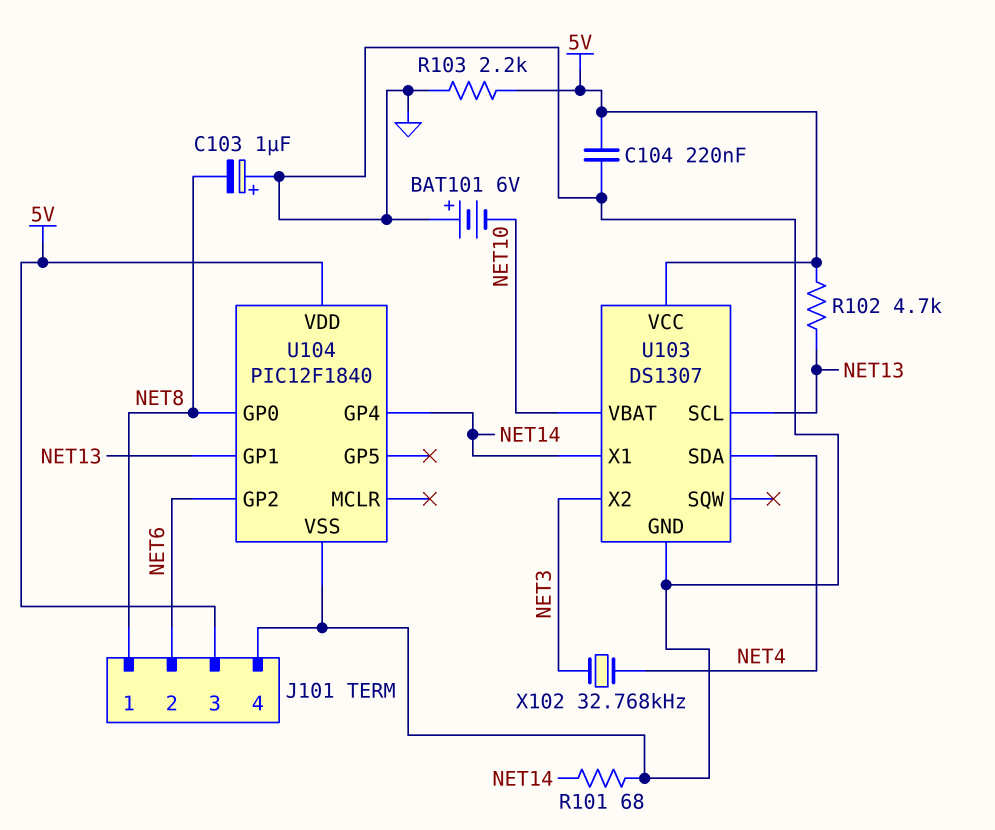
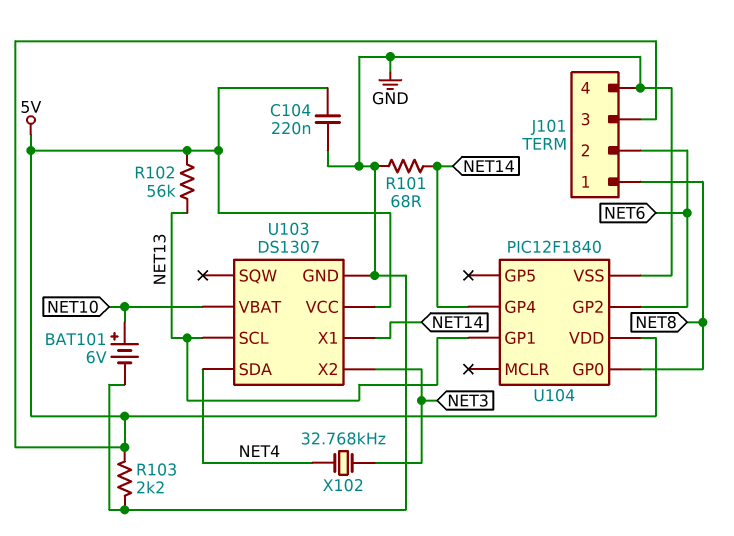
BAT101: 6V (plus GND, minus NET10) -> 6V (plus NET10, minus GND)
C103: 1uF (plus GND, minus NET8) -> none
R102: 4.7k (5V, NET13) -> 56k (5V, NET13)

